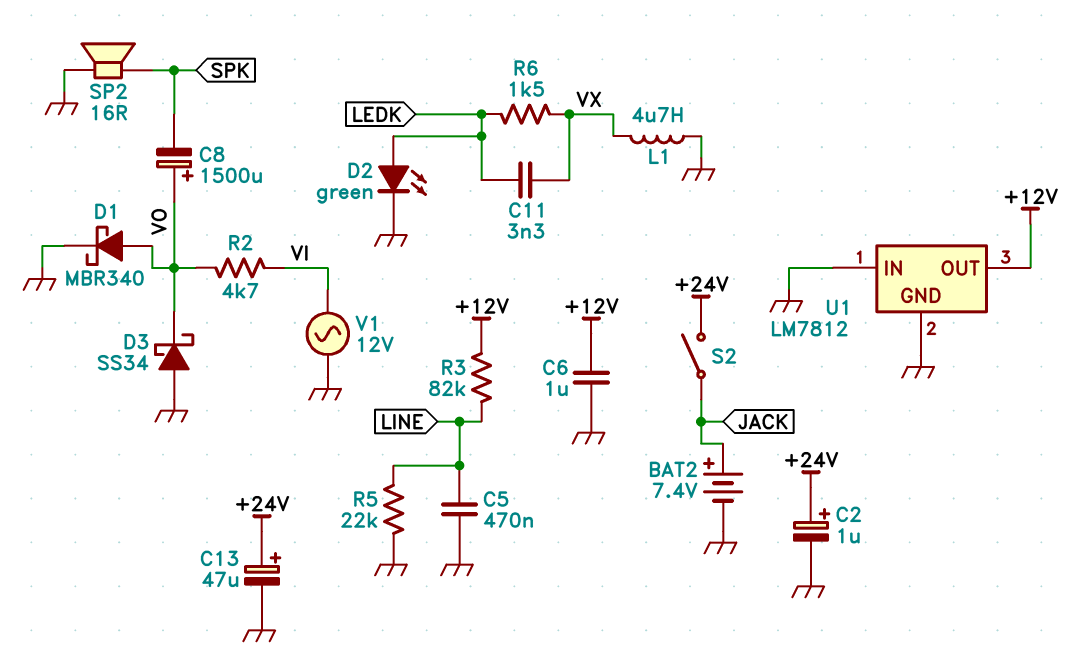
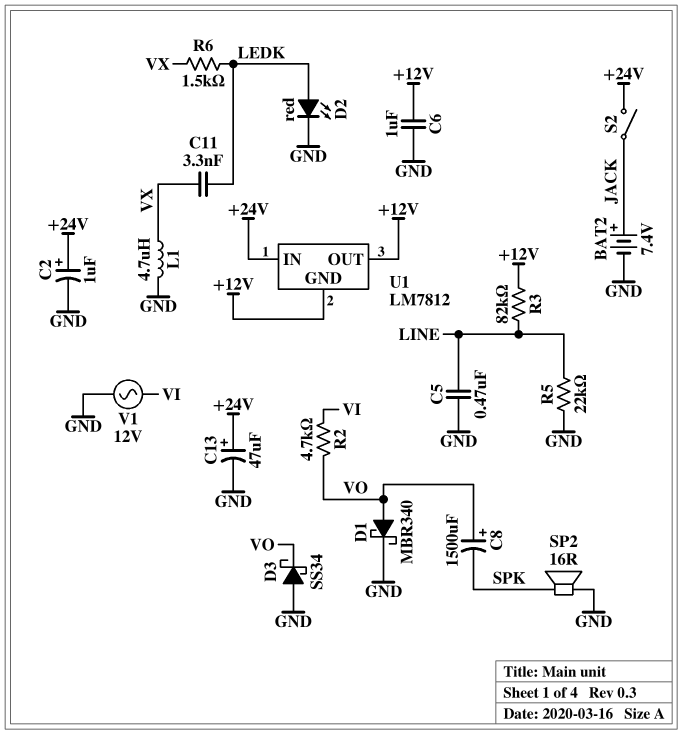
D2: LED green (A LEDK, K GND) -> LED red (A LEDK, K GND)
U1 pin GND: GND -> +12V
U1 pin IN: GND -> +24V

